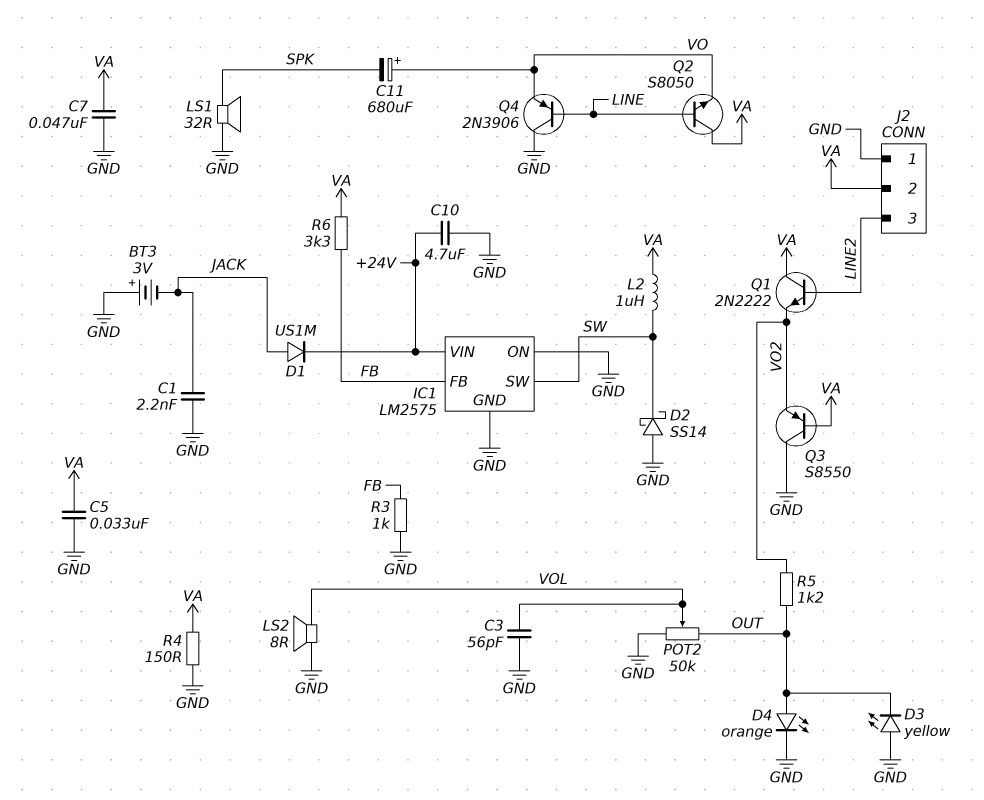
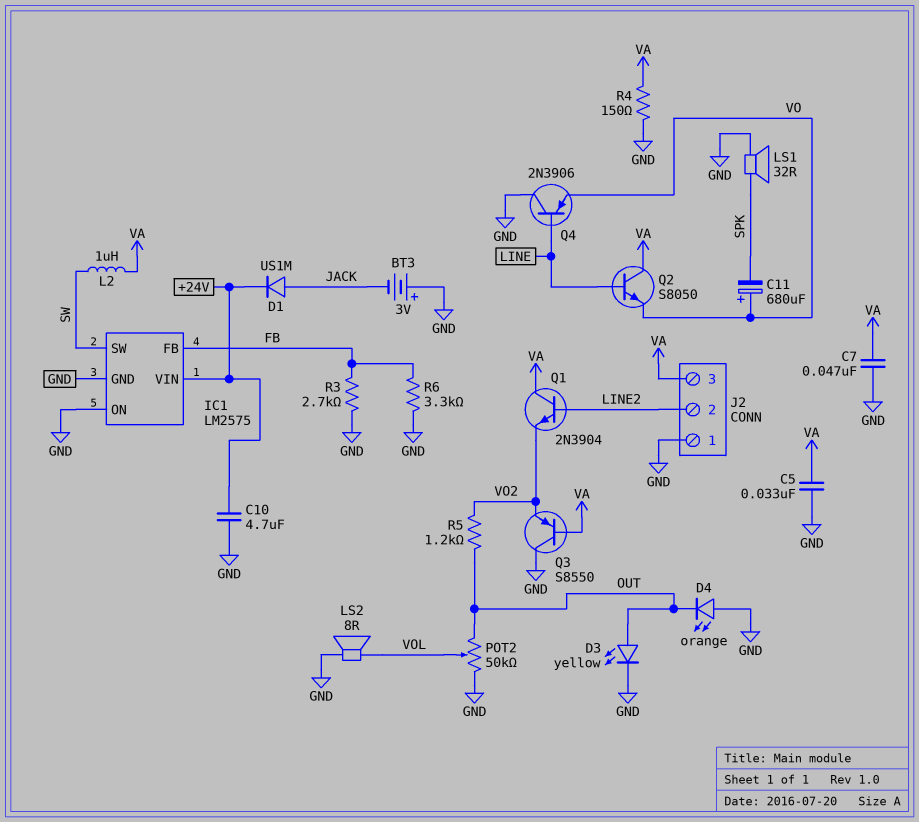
C1: 2.2nF (GND, JACK) -> none
C3: 56pF (GND, VOL) -> none
D2: schottky SS14 (A GND, K SW) -> none
D3: LED yellow (A GND, K OUT) -> LED yellow (A OUT, K GND)
D4: LED orange (A OUT, K GND) -> LED orange (A GND, K OUT)
J2 pin 2: VA -> LINE2
J2 pin 3: LINE2 -> VA
Q1: NPN 2N2222 (B LINE2, C VA, E VO2) -> NPN 2N3904 (B LINE2, C VA, E VO2)
R3: 1k (FB, GND) -> 2.7k (FB, GND)
R6: 3.3k (FB, VA) -> 3.3k (FB, GND)

